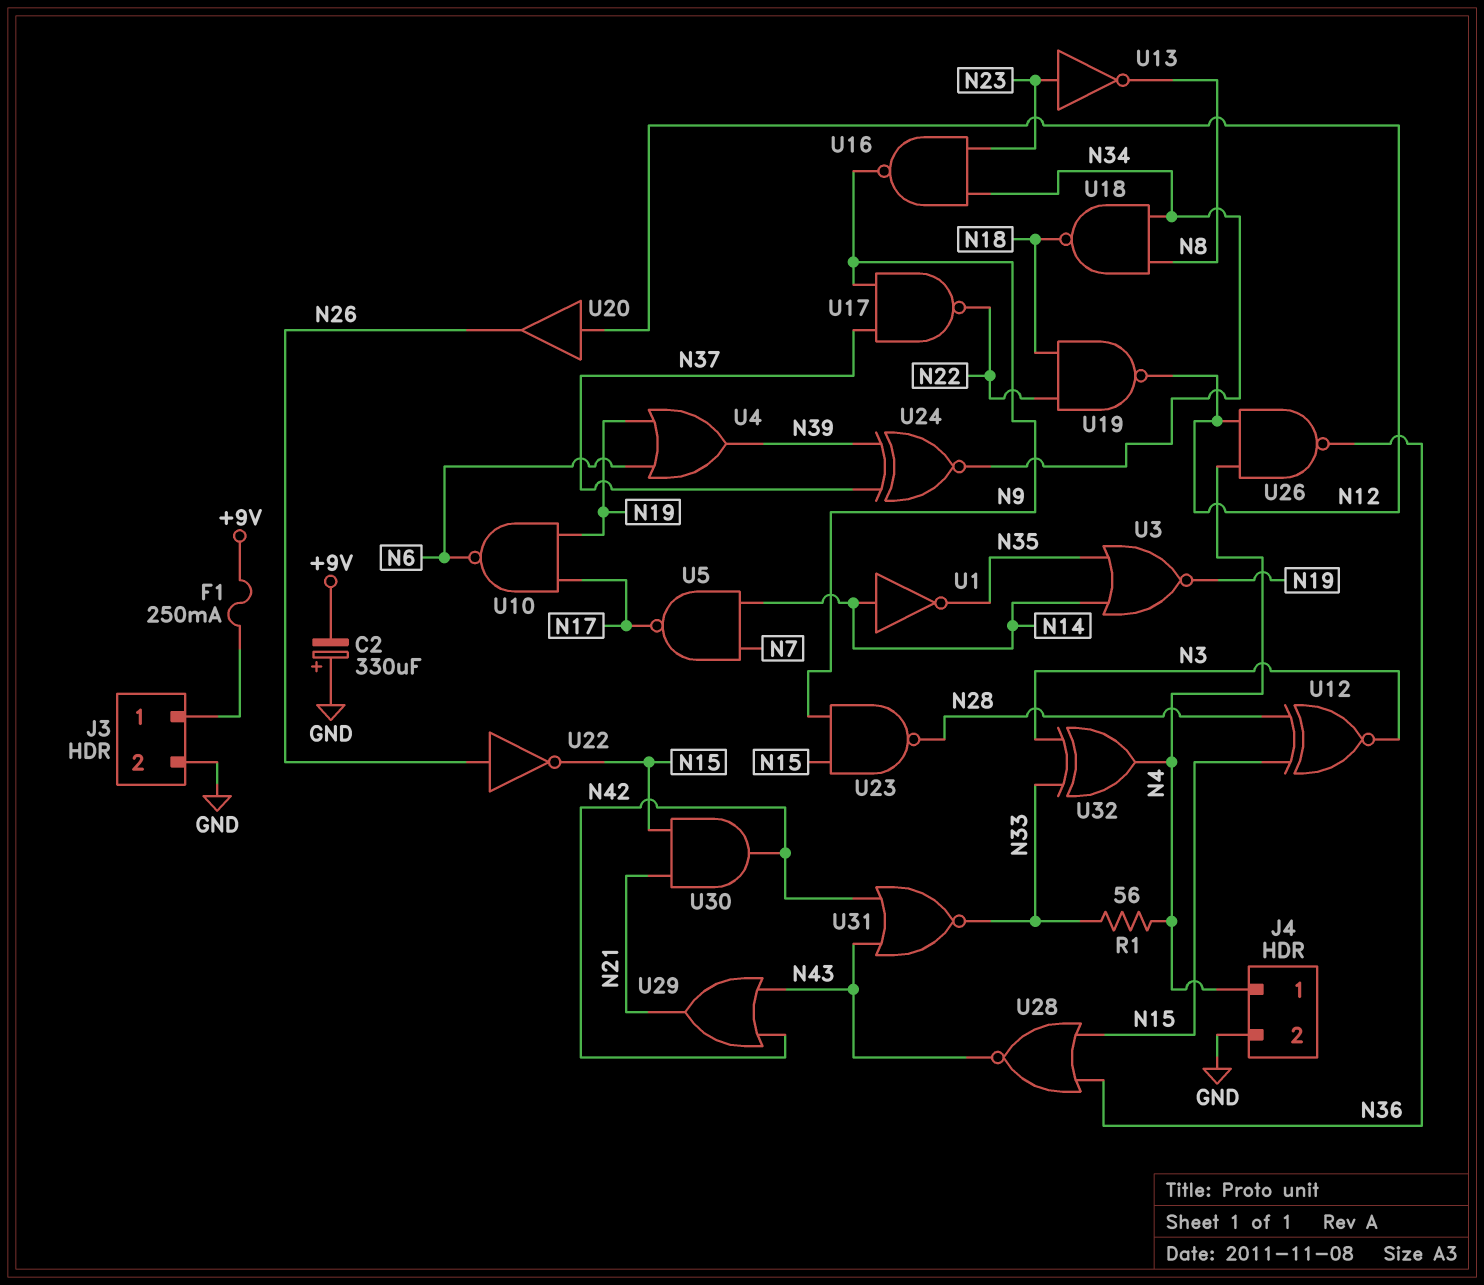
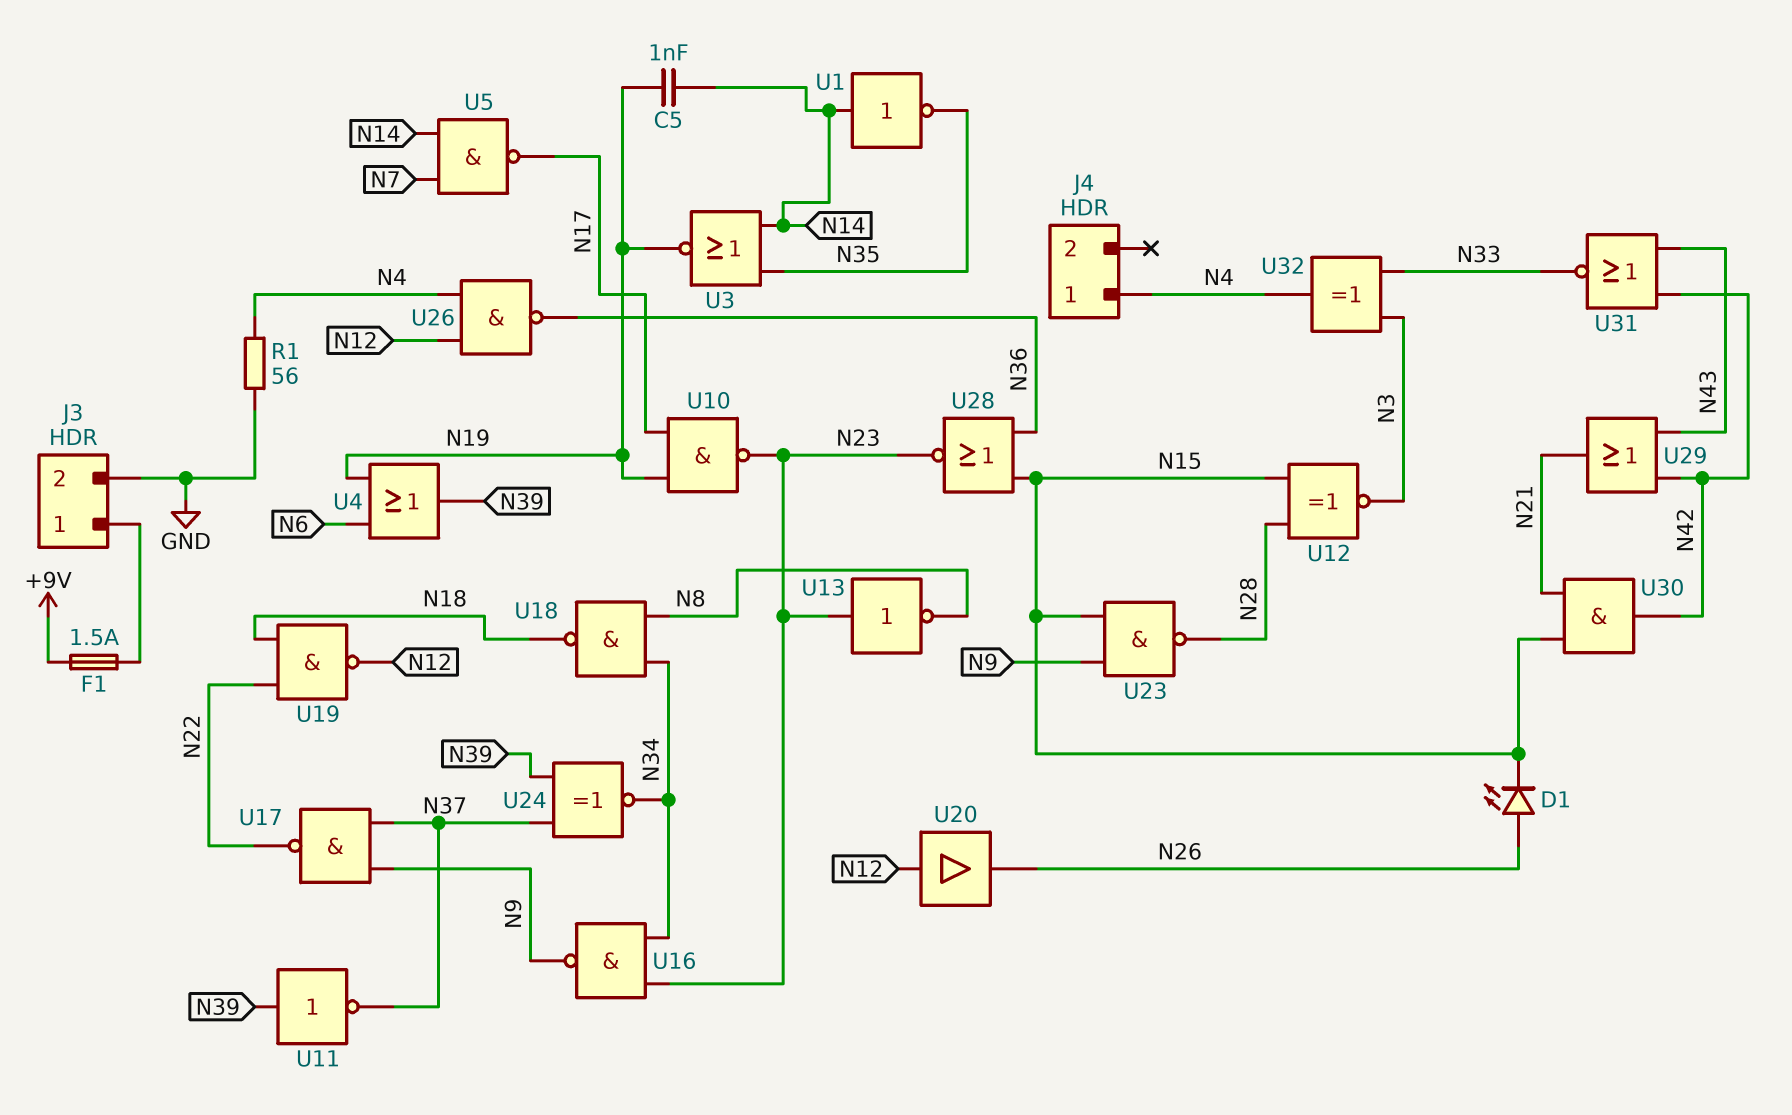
C2: 330uF (plus GND, minus +9V) -> none
C5: none -> 1nF (N14, N19)
D1: none -> LED (A N26, K N15)
F1: 250mA (+9V, J3/1) -> 1.5A (+9V, J3/1)
J4 pin 2: GND -> none
R1: 56 (N4, N33) -> 56 (GND, N4)
U10: NAND (in N17, in N19, out N6) -> NAND (in N17, in N19, out N23)
U11: none -> NOT (in N39, out N37)
U22: NOT (in N26, out N15) -> none
U28: NOR (in N15, in N36, out N43) -> NOR (in N15, in N36, out N23)

